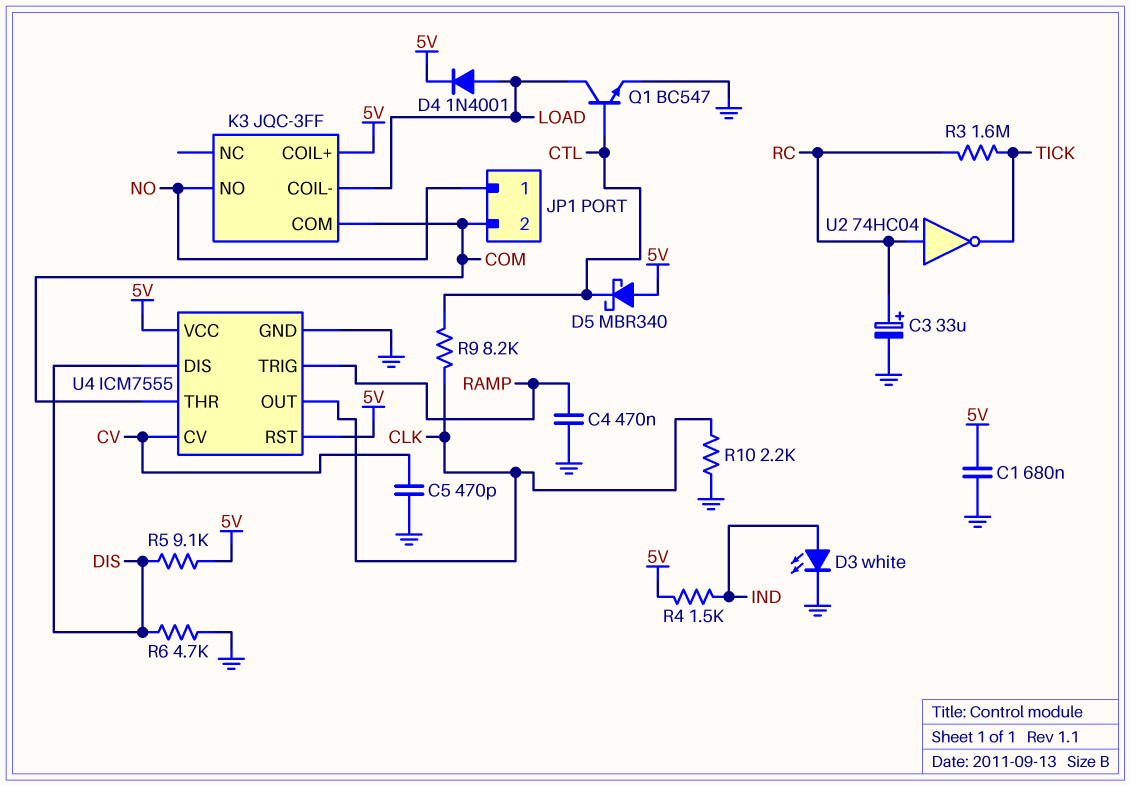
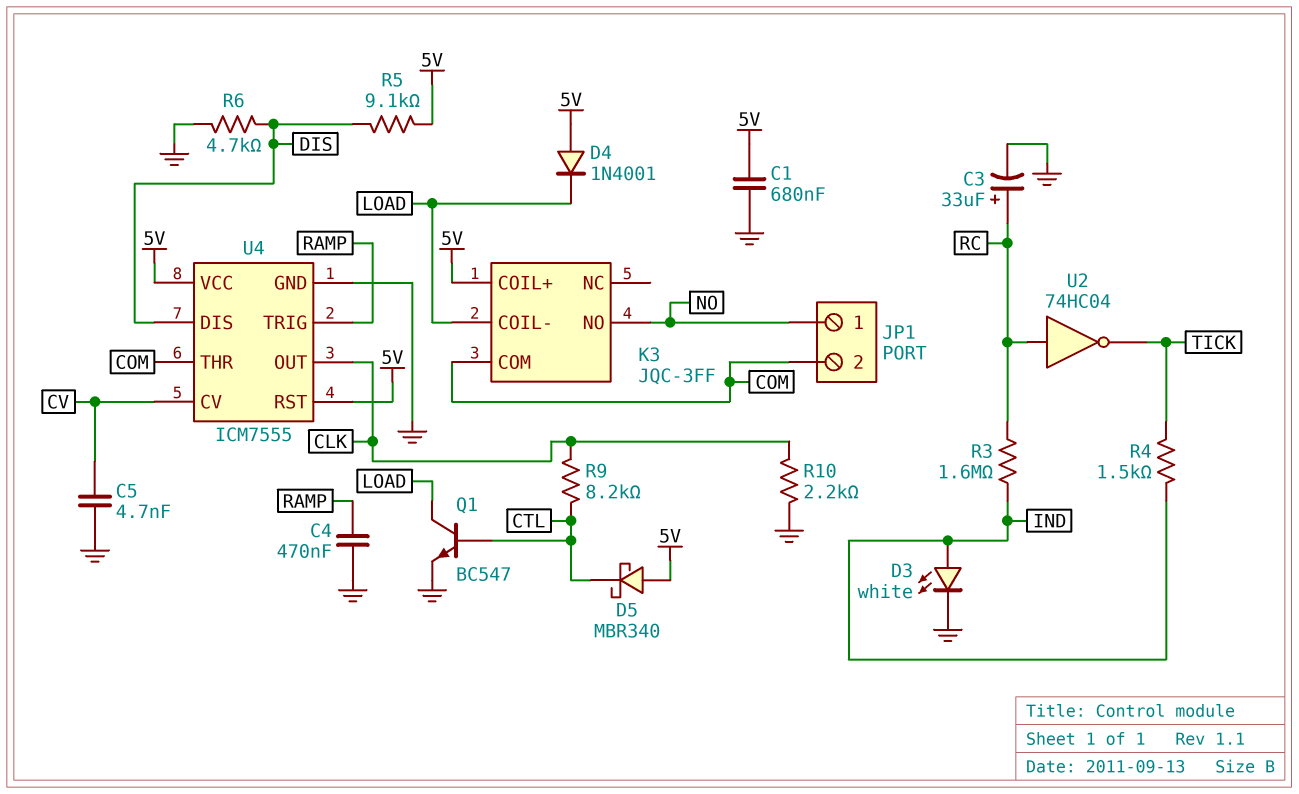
C5: 470pF (CV, GND) -> 4.7nF (CV, GND)
D4: diode 1N4001 (A LOAD, K 5V) -> diode 1N4001 (A 5V, K LOAD)
R3: 1.6M (RC, TICK) -> 1.6M (IND, RC)
R4: 1.5k (5V, IND) -> 1.5k (IND, TICK)

